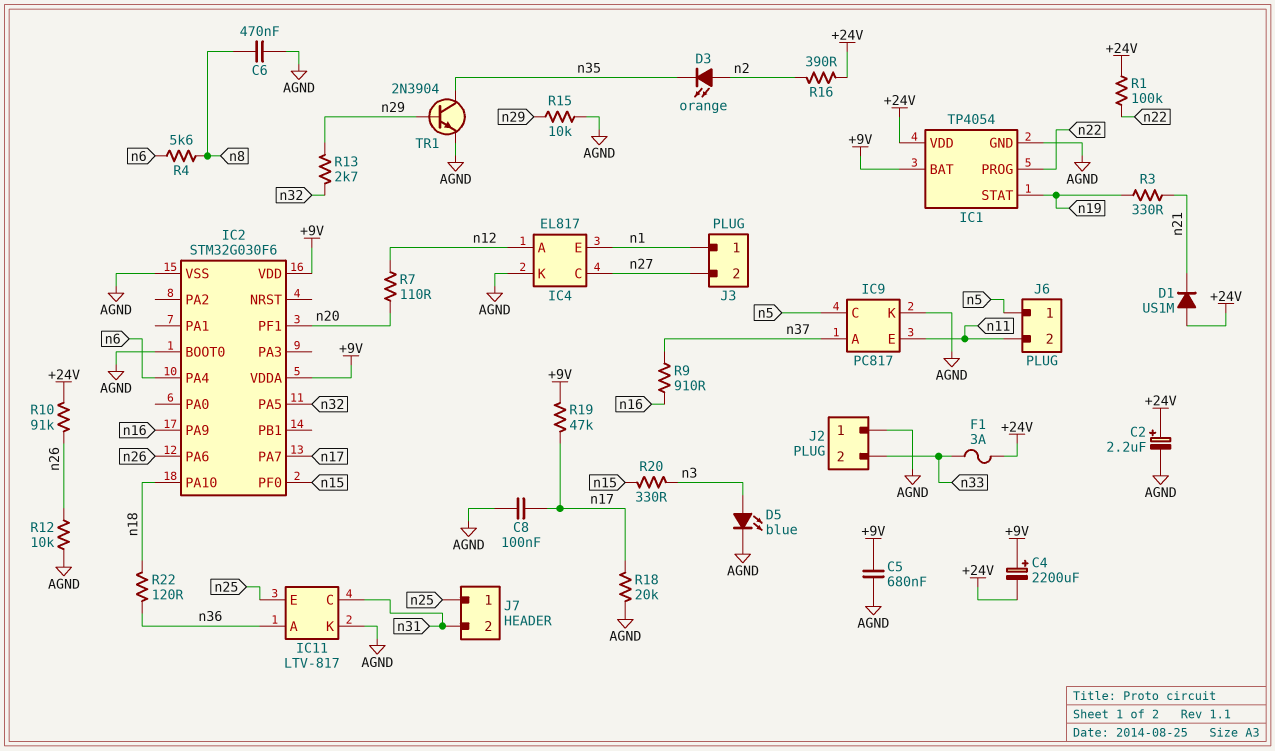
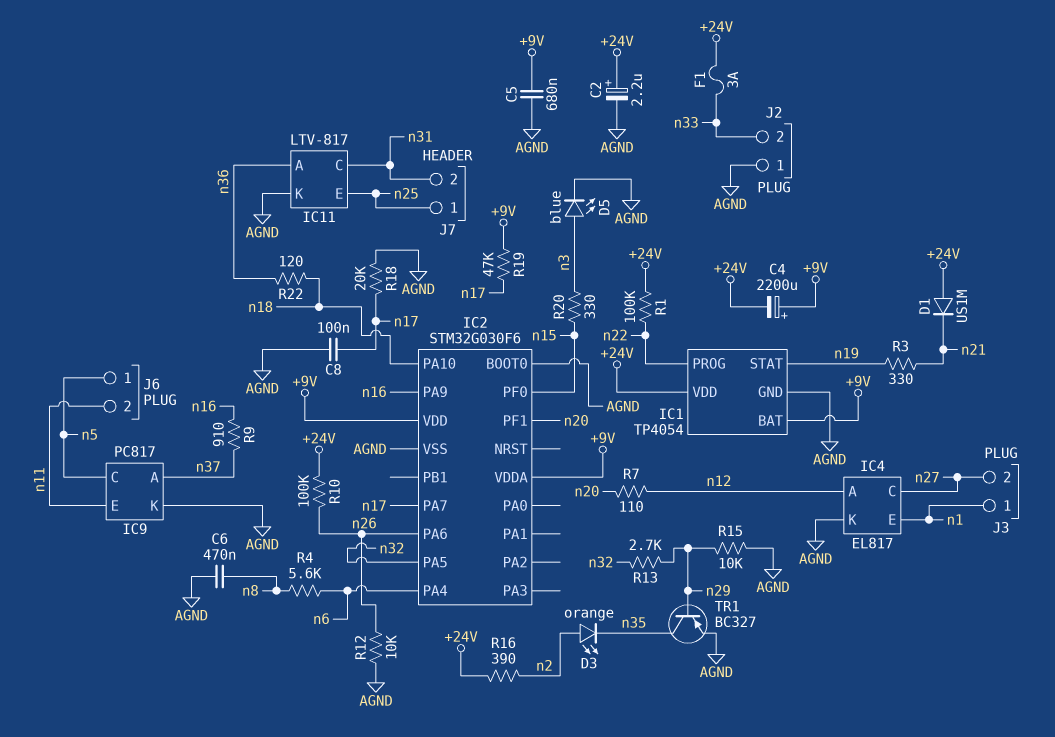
R10: 91k (+24V, n26) -> 100k (+24V, n26)
TR1: NPN 2N3904 (B n29, C n35, E AGND) -> PNP BC327 (B n29, C n35, E AGND)

